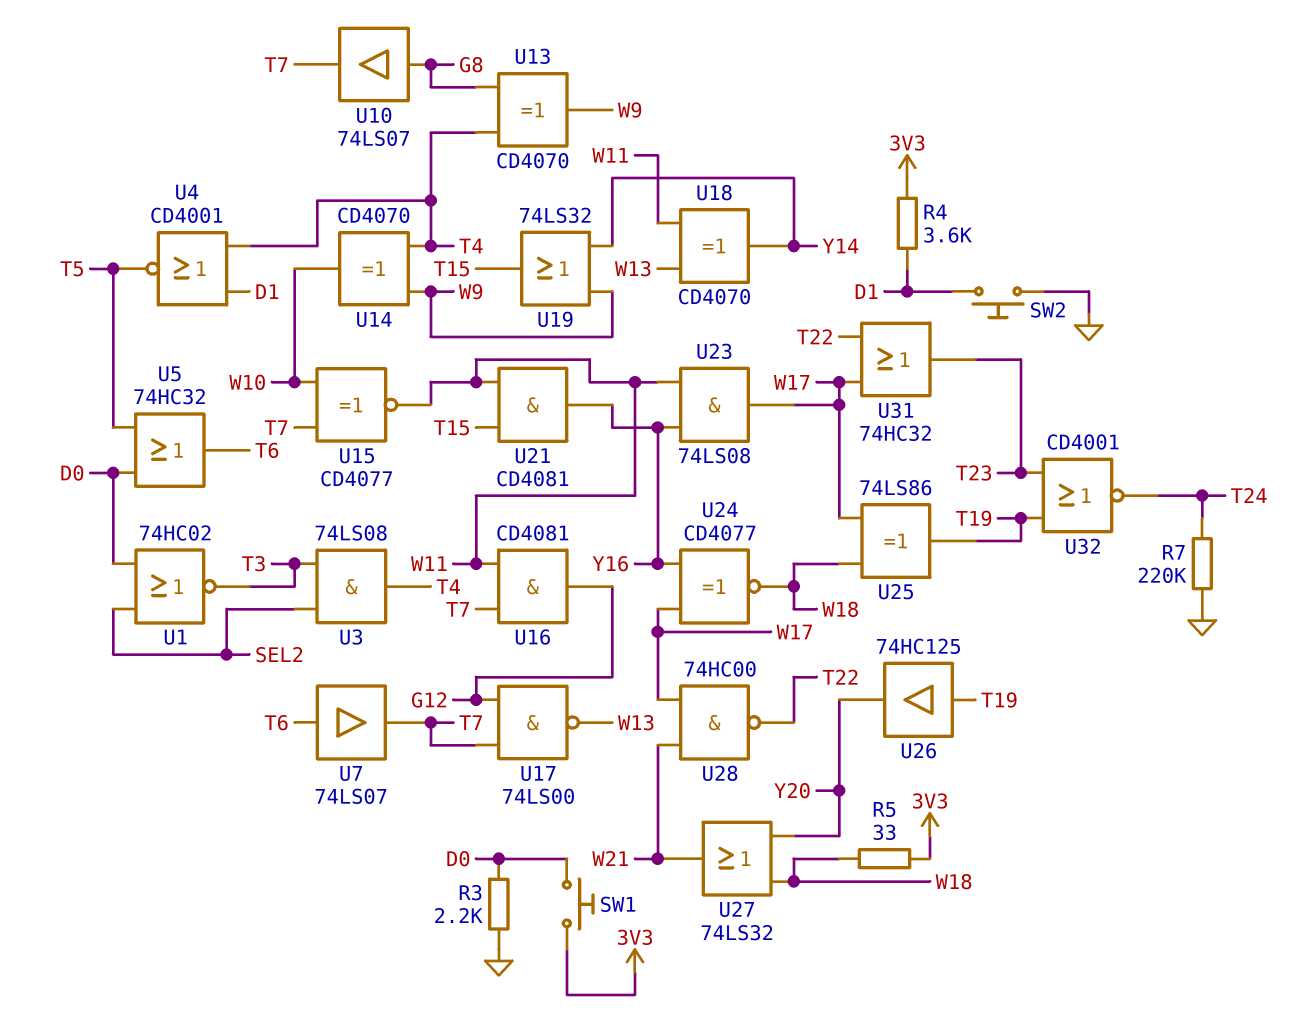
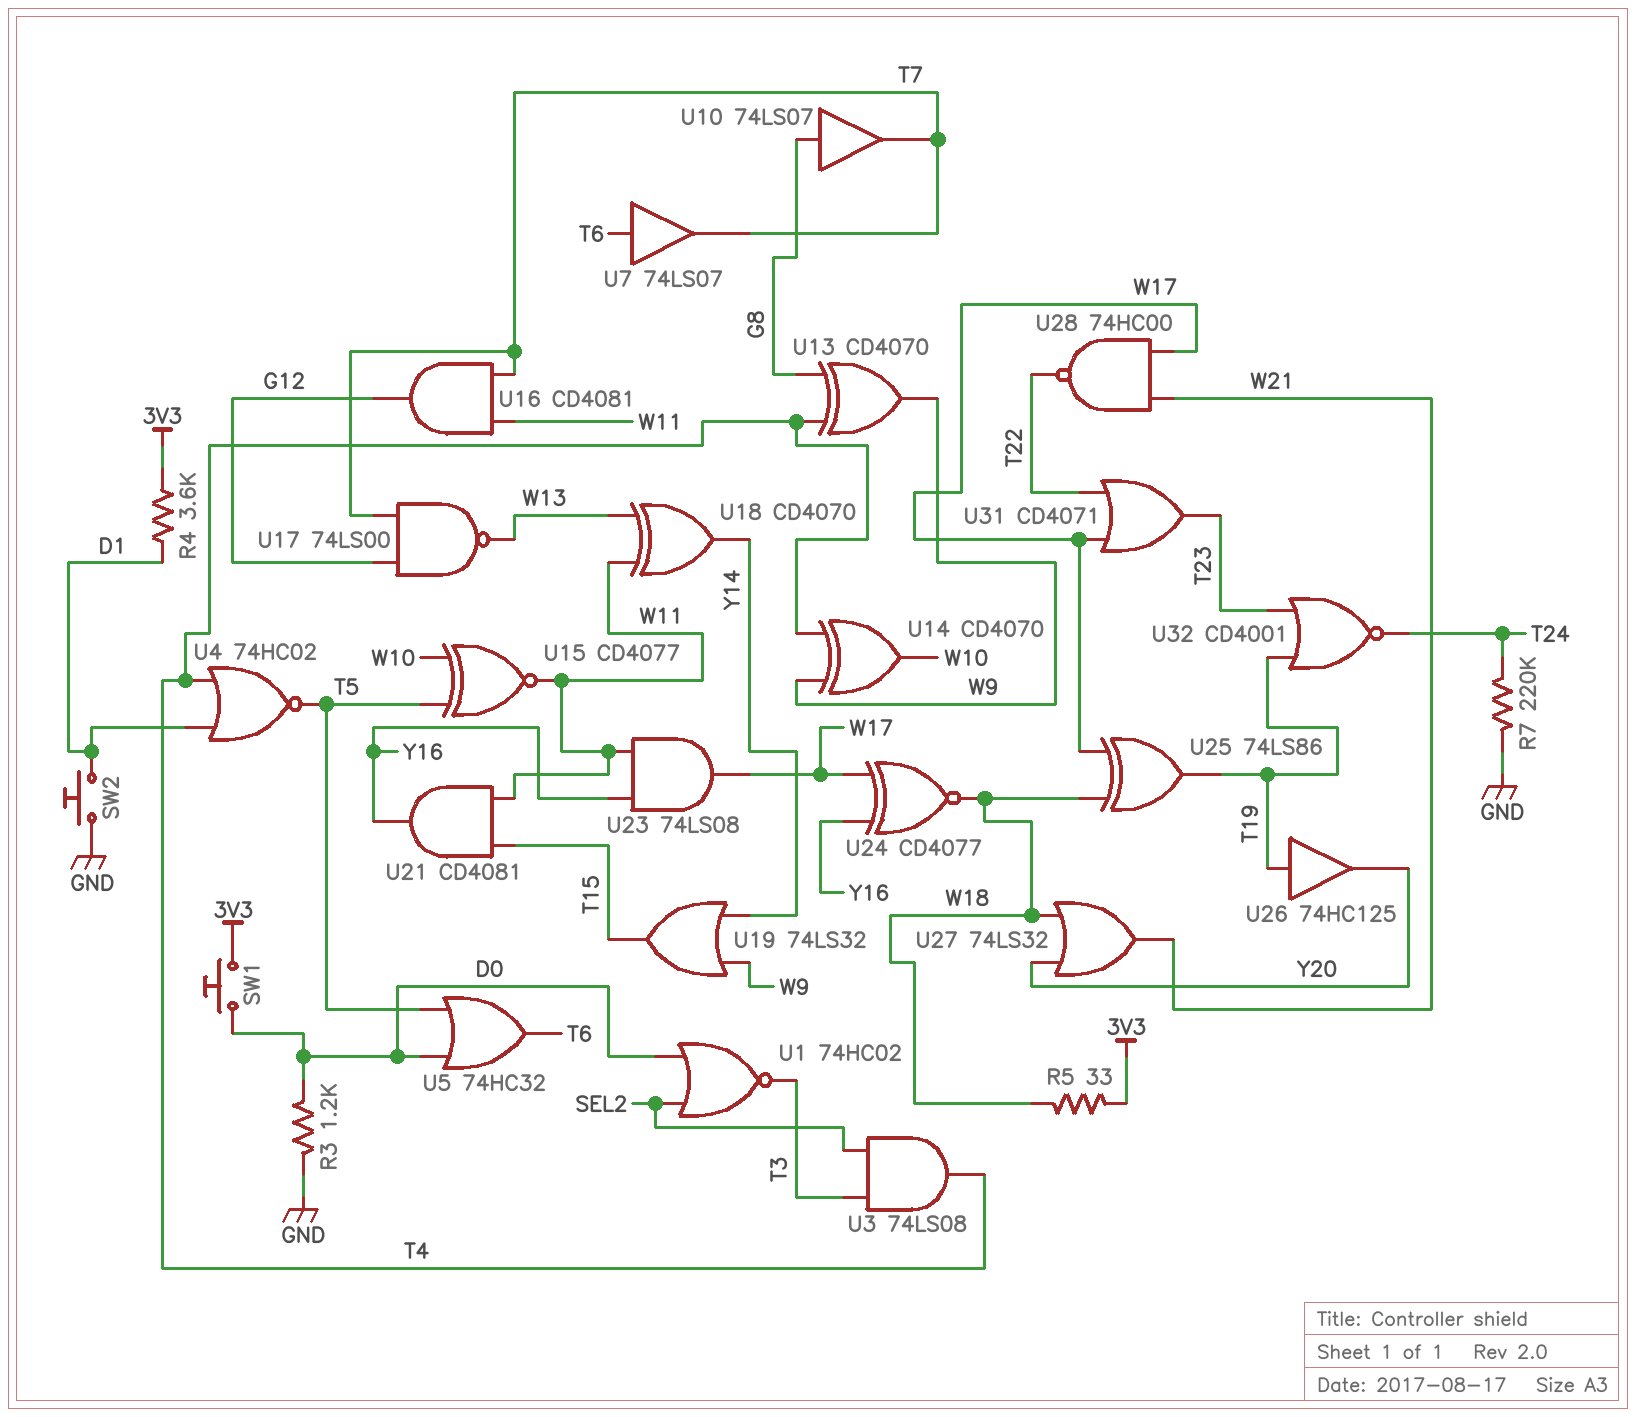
R3: 2.2k (D0, GND) -> 1.2k (D0, GND)
U4: NOR CD4001 (in D1, in T4, out T5) -> NOR 74HC02 (in D1, in T4, out T5)
U15: XNOR CD4077 (in T7, in W10, out W11) -> XNOR CD4077 (in T5, in W10, out W11)
U31: OR 74HC32 (in T22, in W17, out T23) -> OR CD4071 (in T22, in W17, out T23)

